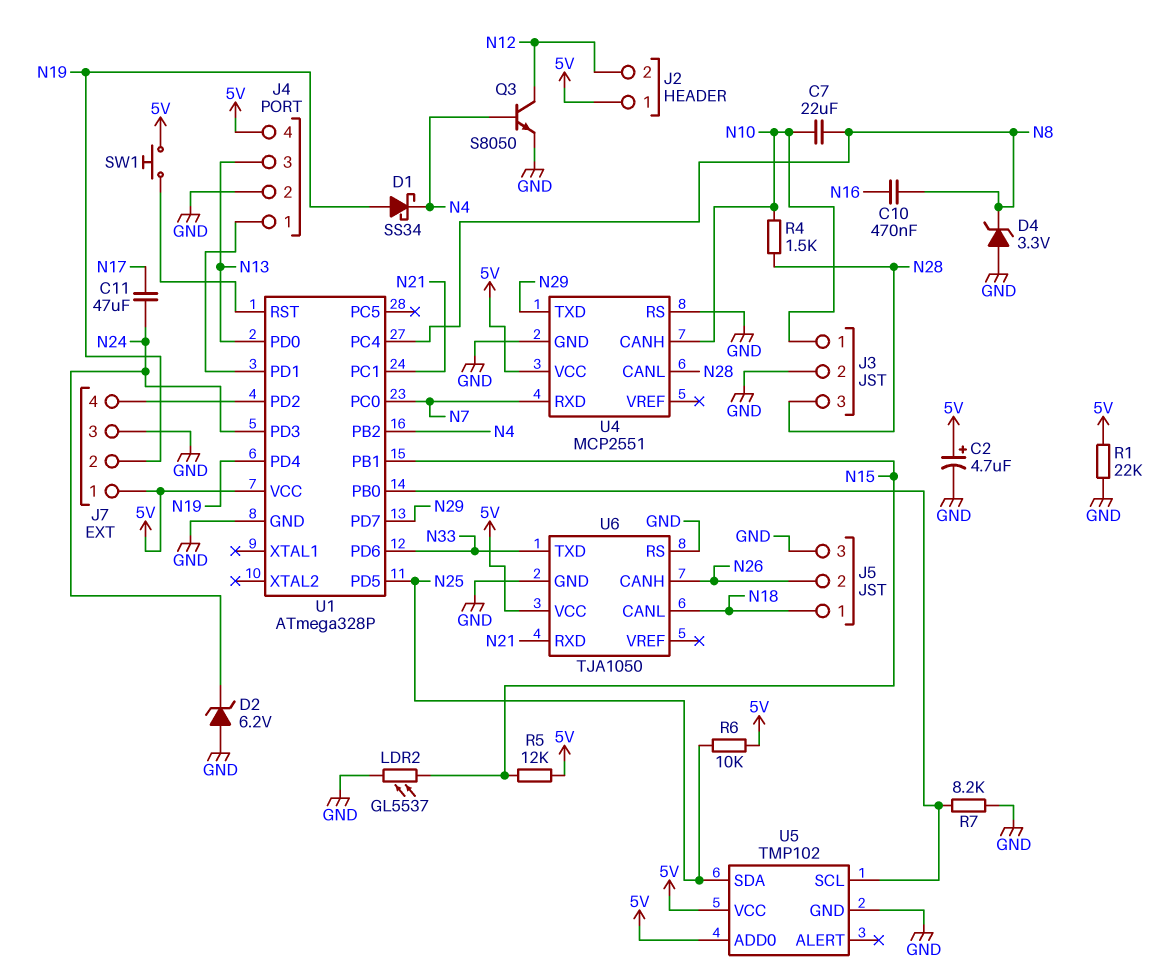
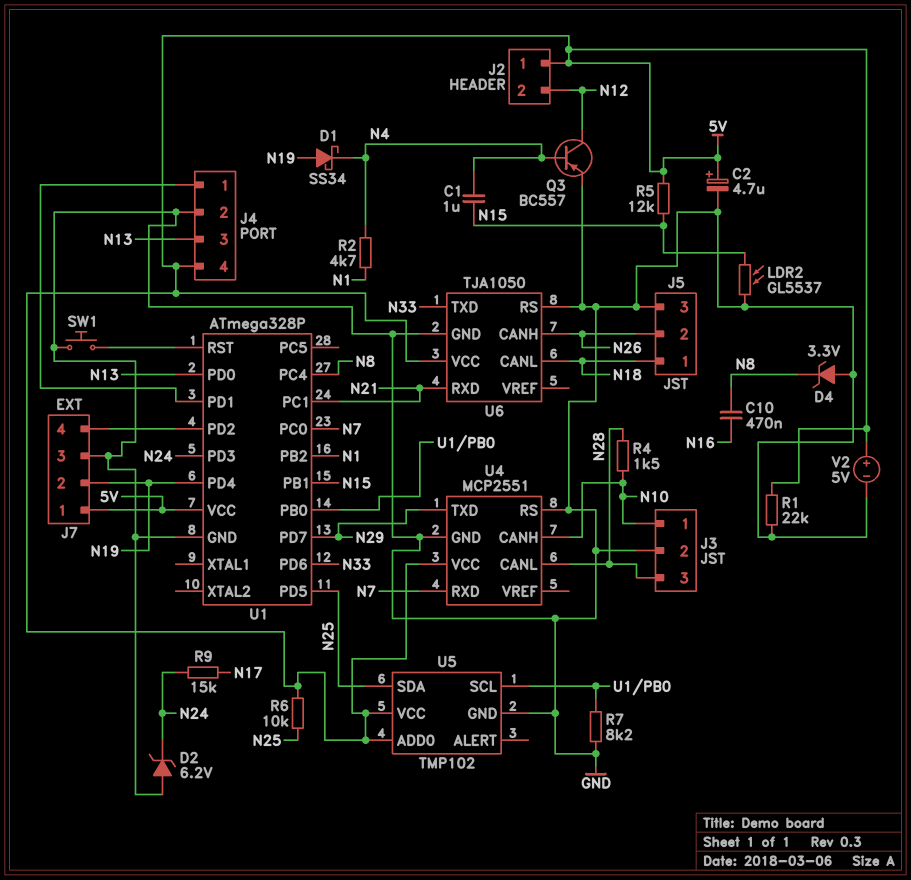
C1: none -> 1uF (N4, N15)
C7: 22uF (N8, N10) -> none
C11: 47uF (N17, N24) -> none
Q3: NPN S8050 (B N4, C N12, E GND) -> PNP BC557 (B N4, C N12, E GND)
R2: none -> 4.7k (N1, N4)
R9: none -> 15k (N17, N24)
SW1: button (5V, U1/RST) -> button (GND, U1/RST)
U1 pin PB2: N4 -> N1
V2: none -> 5V (plus 5V, minus GND)

